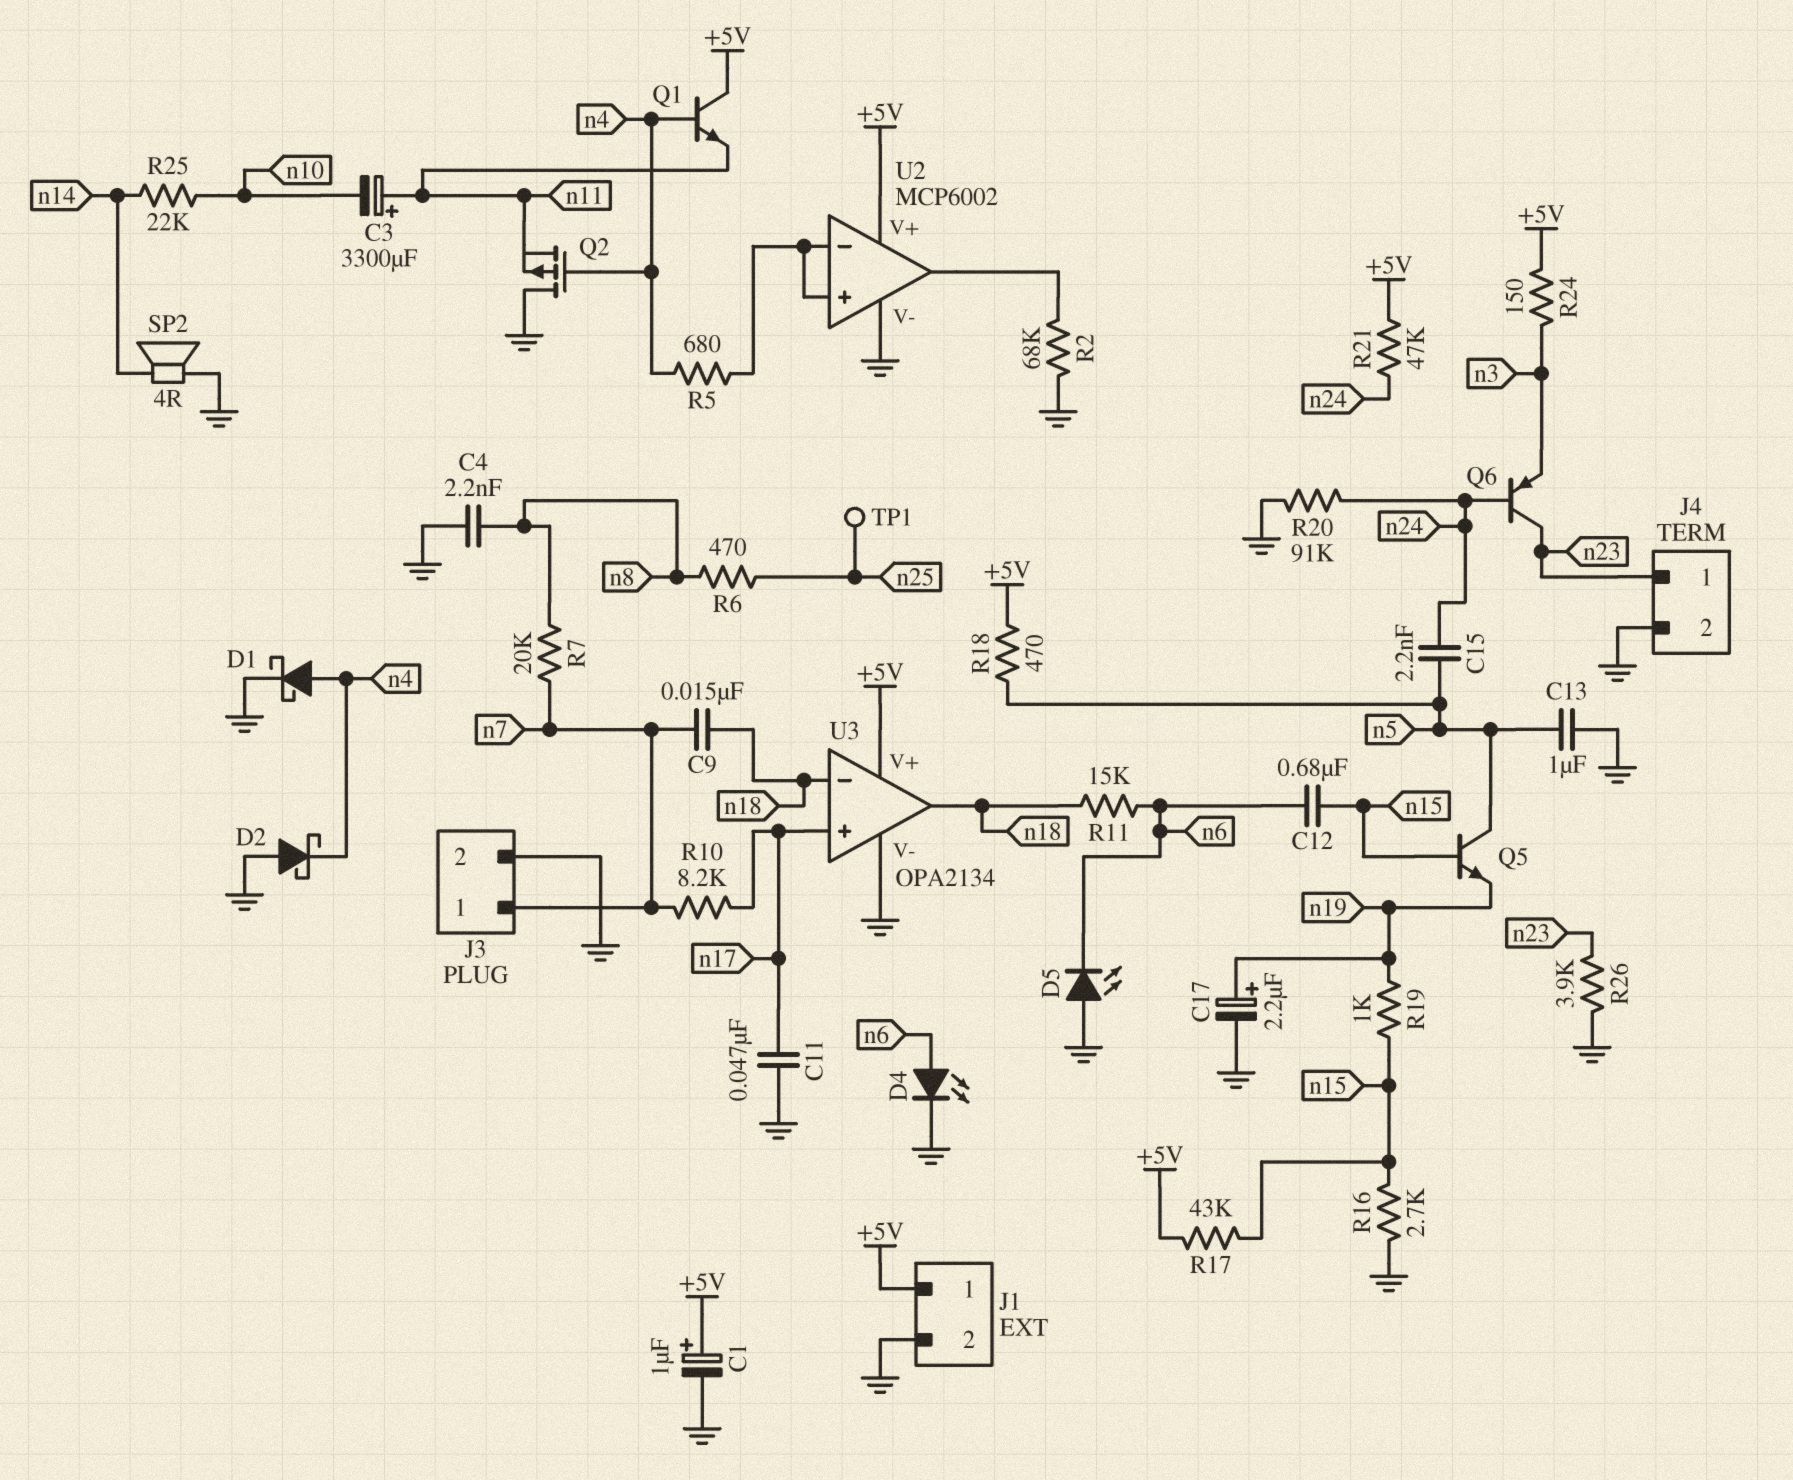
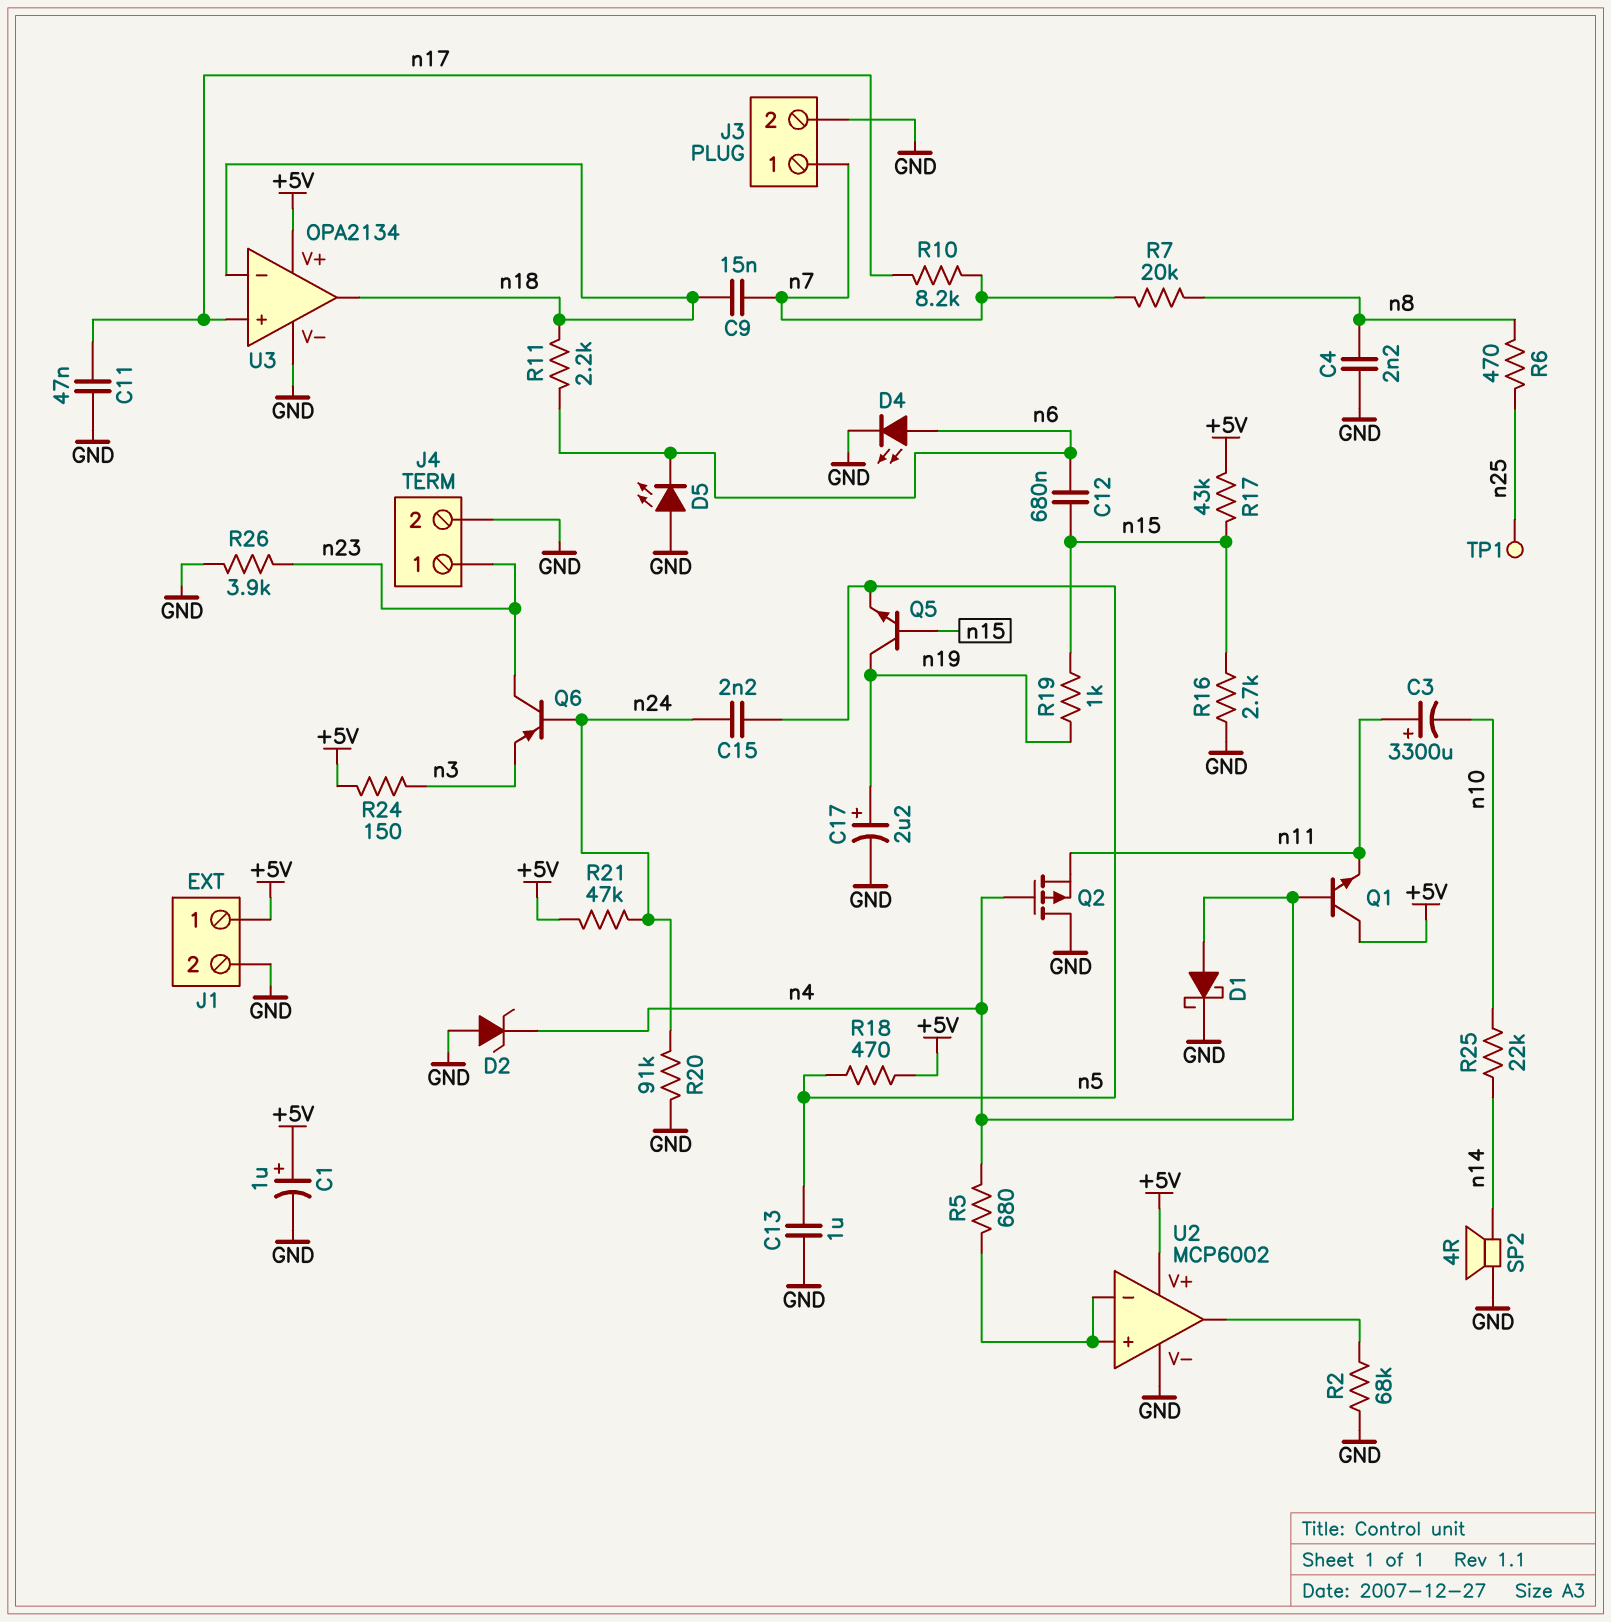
D2: schottky (A GND, K n4) -> zener (A GND, K n4)
Q5: NPN (B n15, C n5, E n19) -> NPN (B n15, C n19, E n5)
R11: 15k (n6, n18) -> 2.2k (n6, n18)

